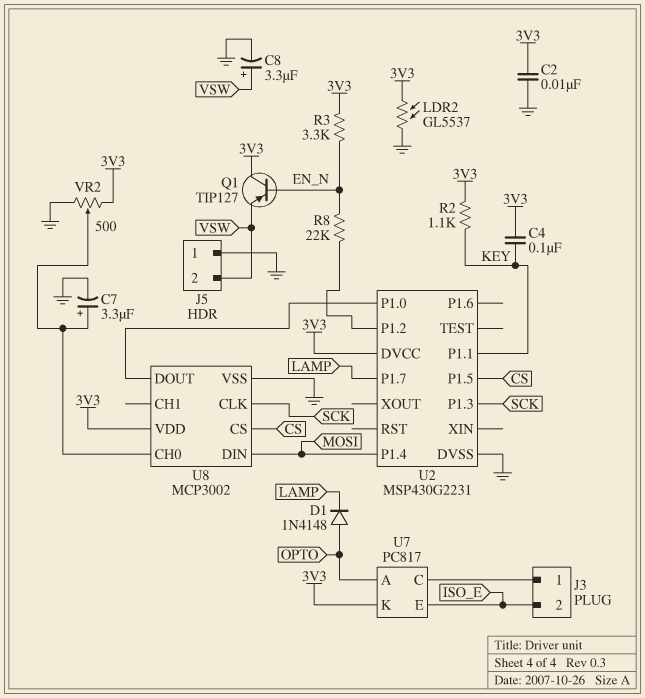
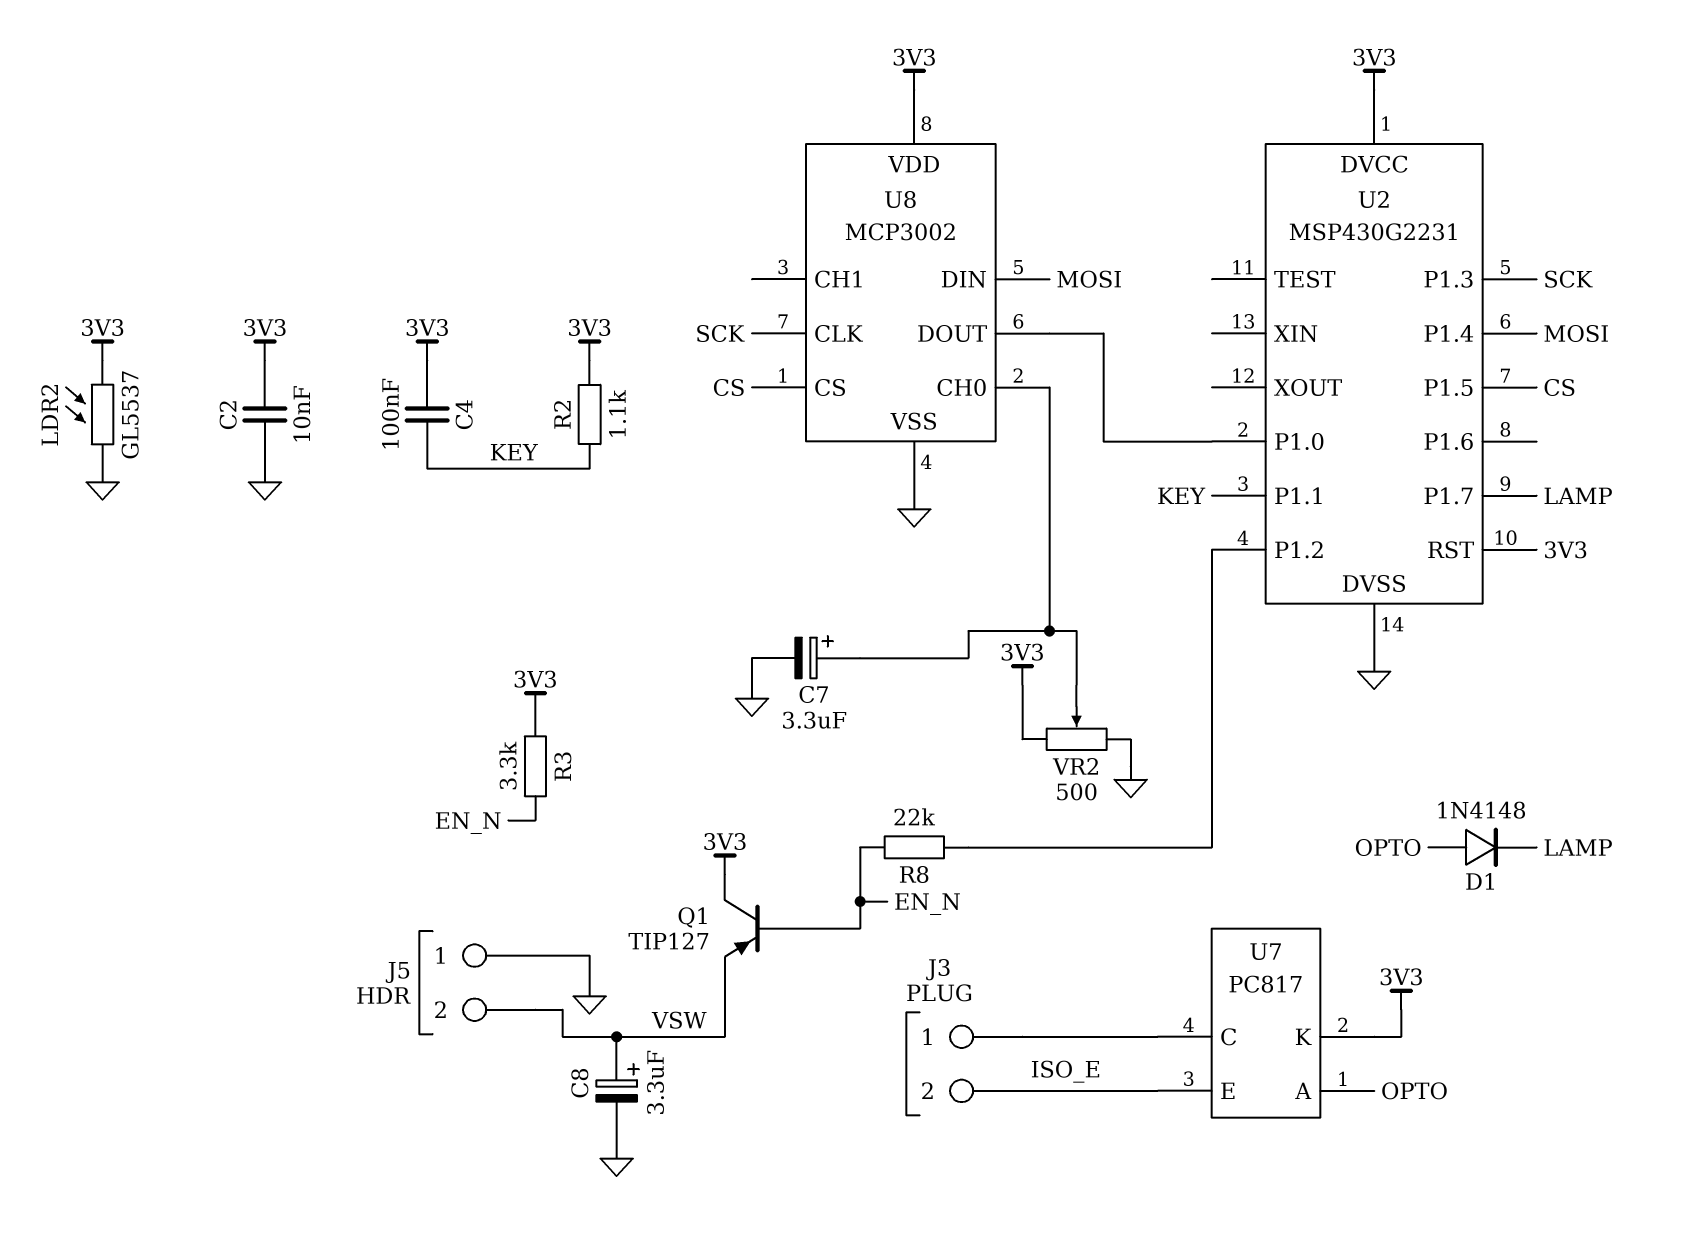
U2 pin RST: none -> 3V3

